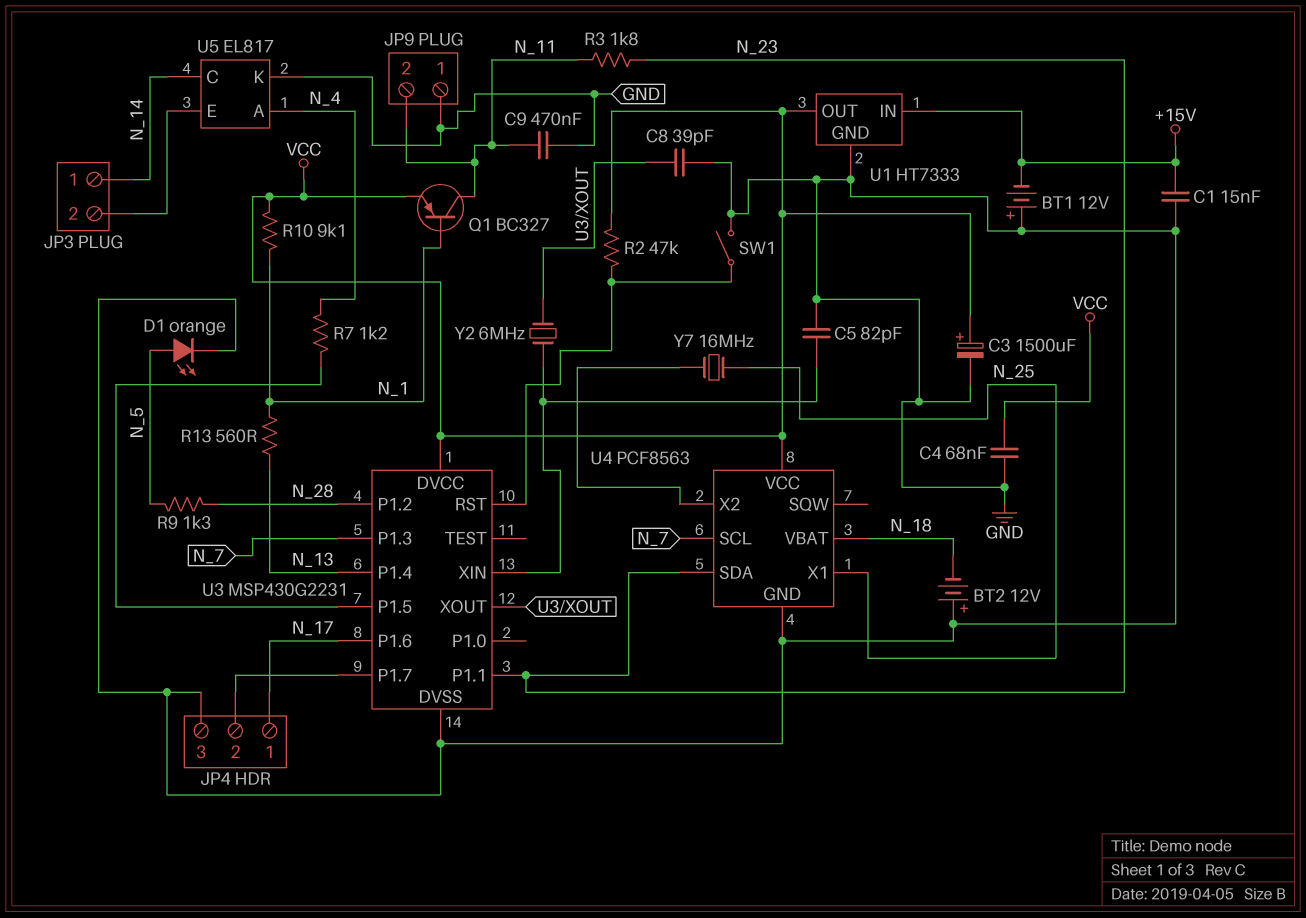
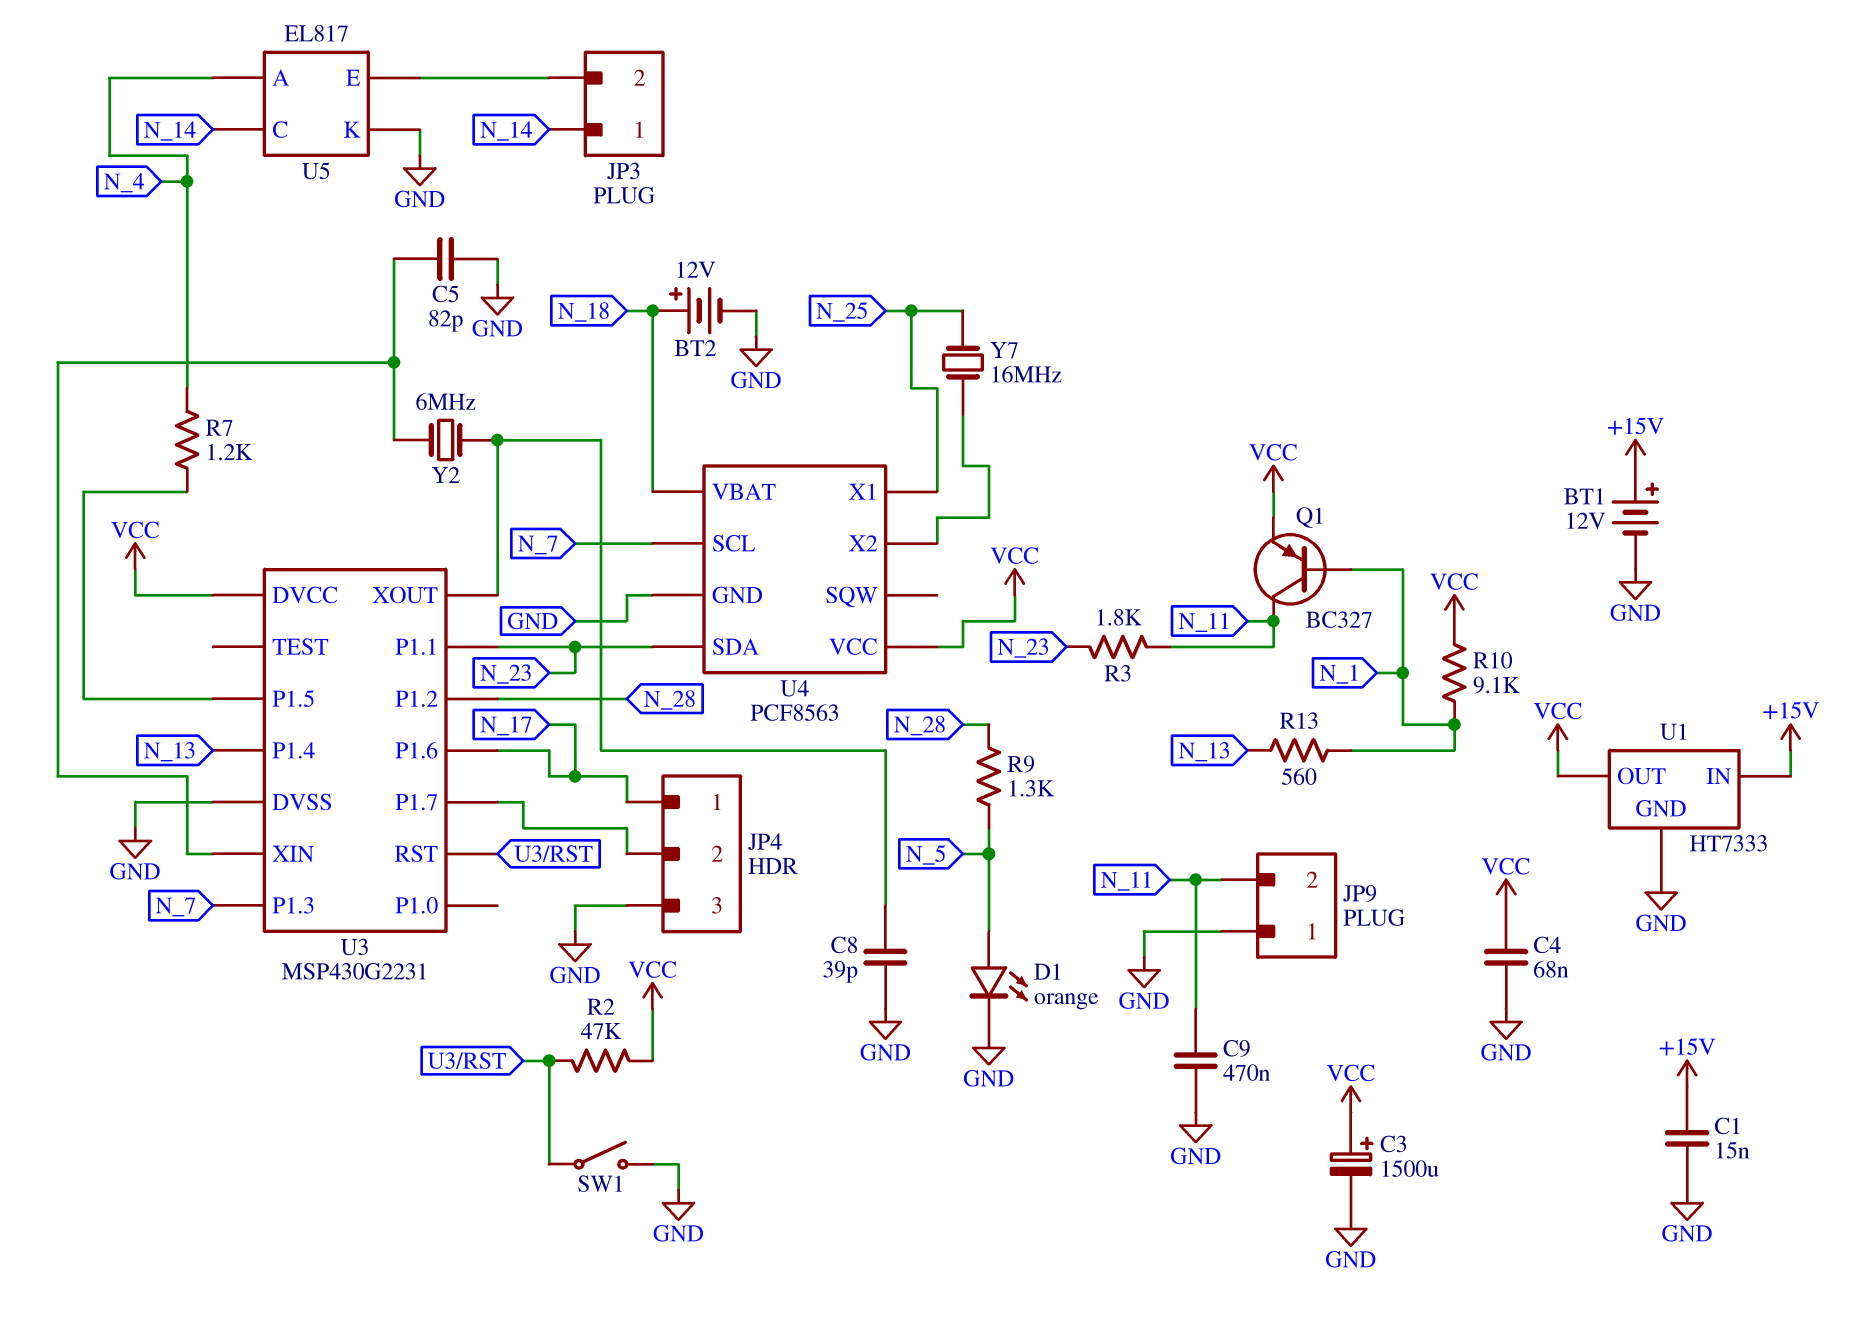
BT1: 12V (plus GND, minus +15V) -> 12V (plus +15V, minus GND)
BT2: 12V (plus GND, minus N_18) -> 12V (plus N_18, minus GND)

